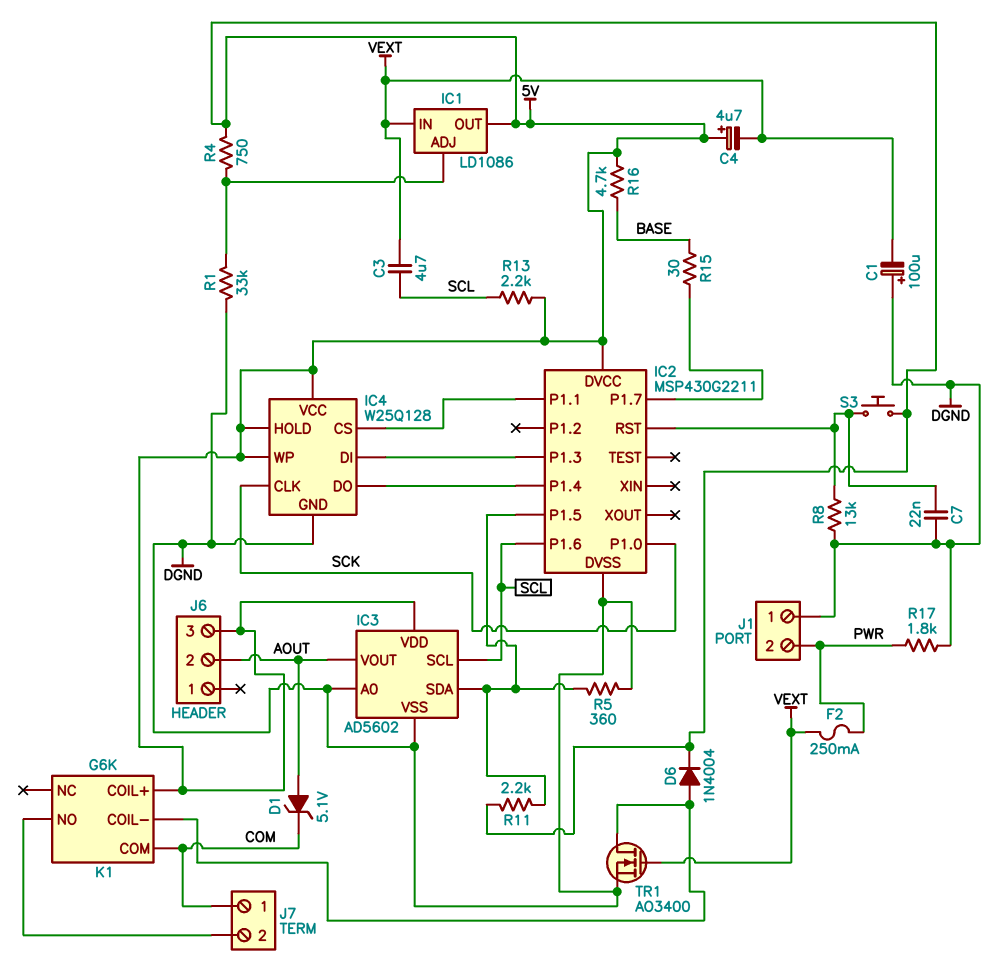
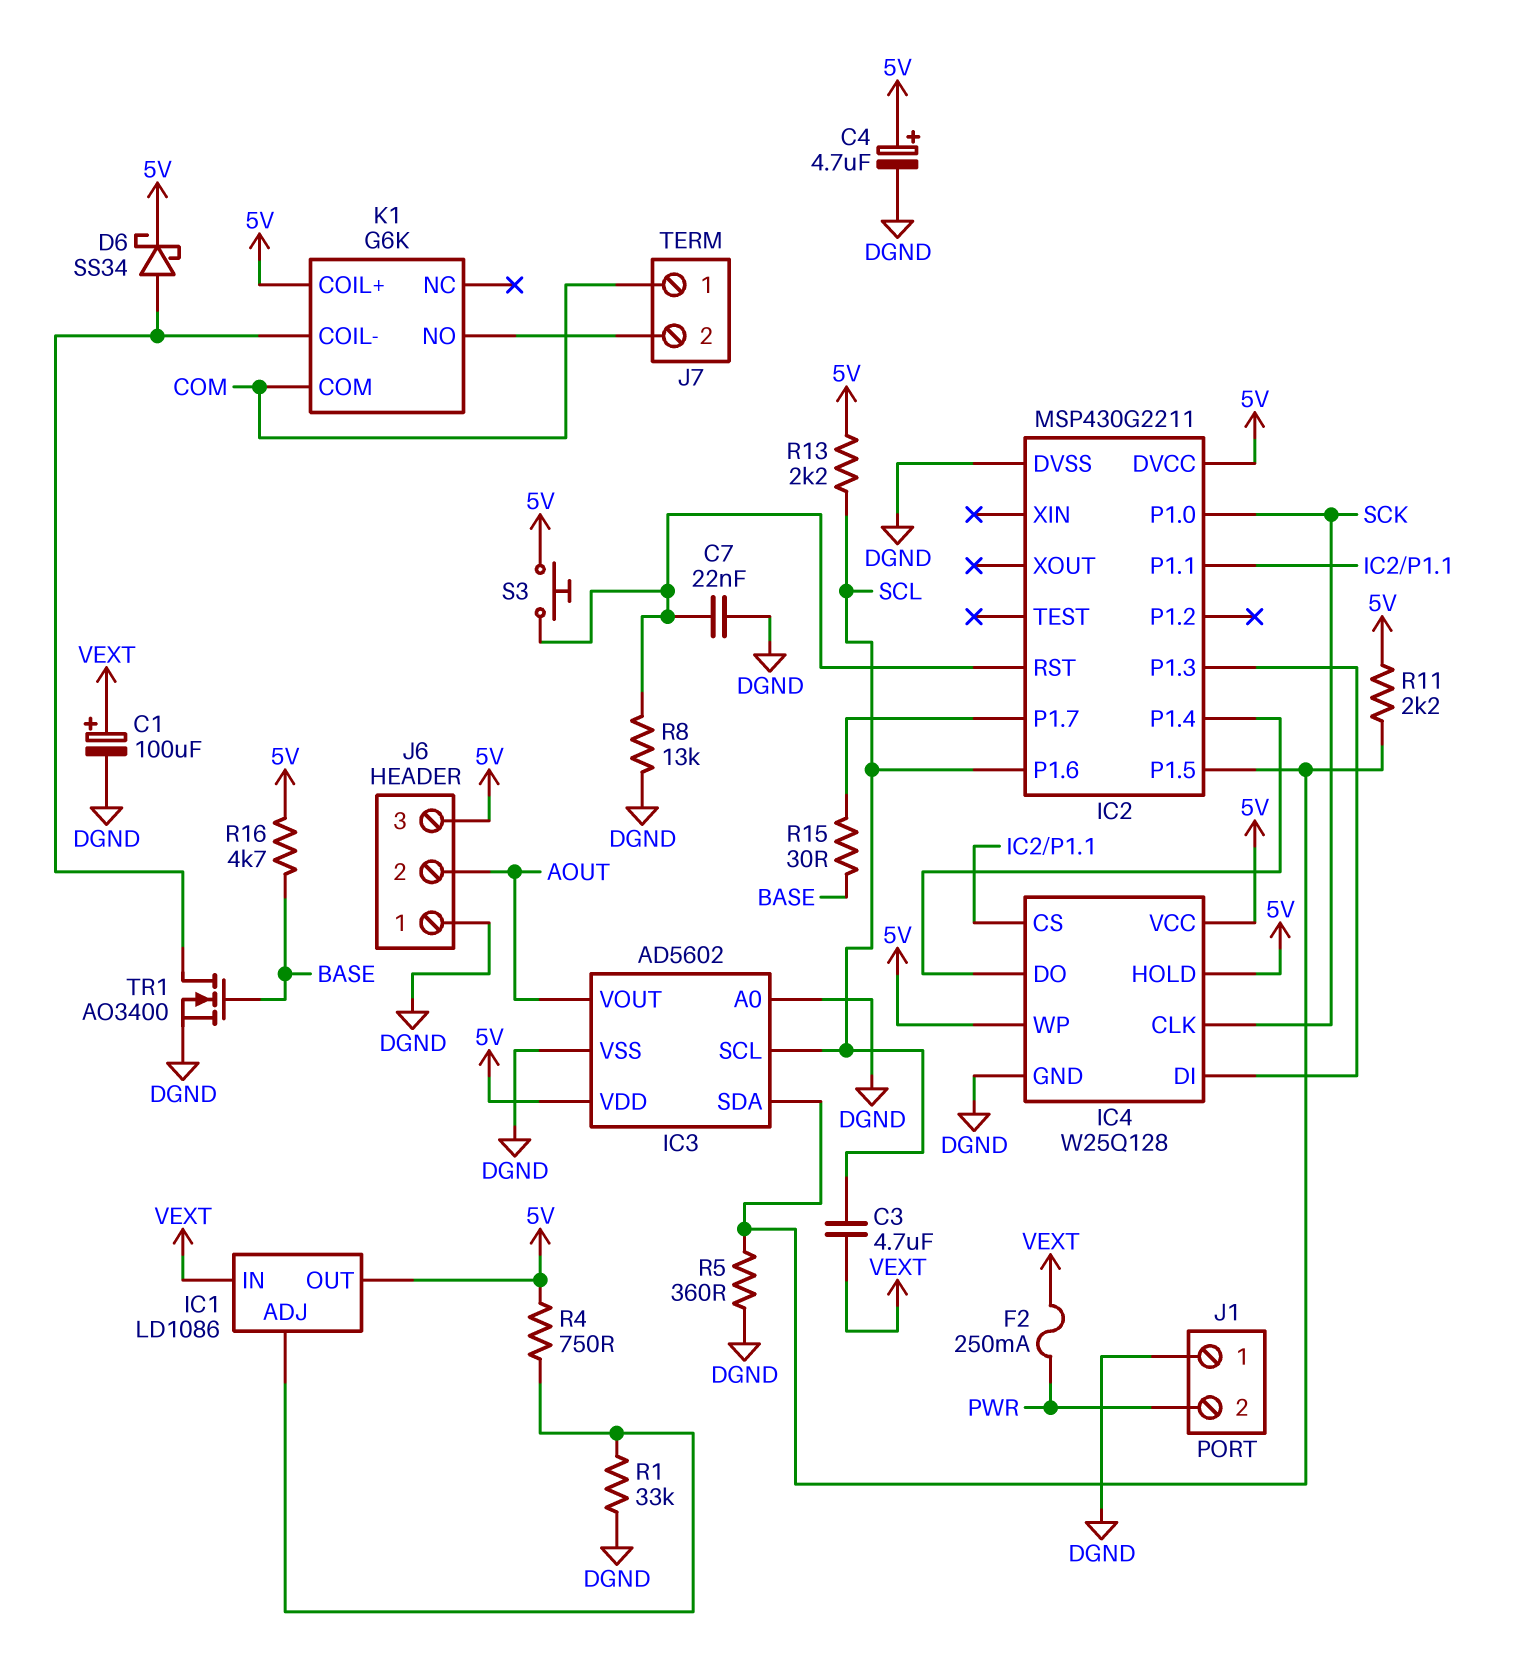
C1: 100uF (plus DGND, minus VEXT) -> 100uF (plus VEXT, minus DGND)
C4: 4.7uF (plus 5V, minus VEXT) -> 4.7uF (plus 5V, minus DGND)
D1: zener 5.1V (A AOUT, K COM) -> none
D6: diode 1N4004 (A K1/COIL-, K 5V) -> schottky SS34 (A K1/COIL-, K 5V)
J6 pin 1: none -> DGND
R17: 1.8k (DGND, PWR) -> none
TR1: NMOS AO3400 (G VEXT, D K1/COIL-, S DGND) -> NMOS AO3400 (G BASE, D K1/COIL-, S DGND)

